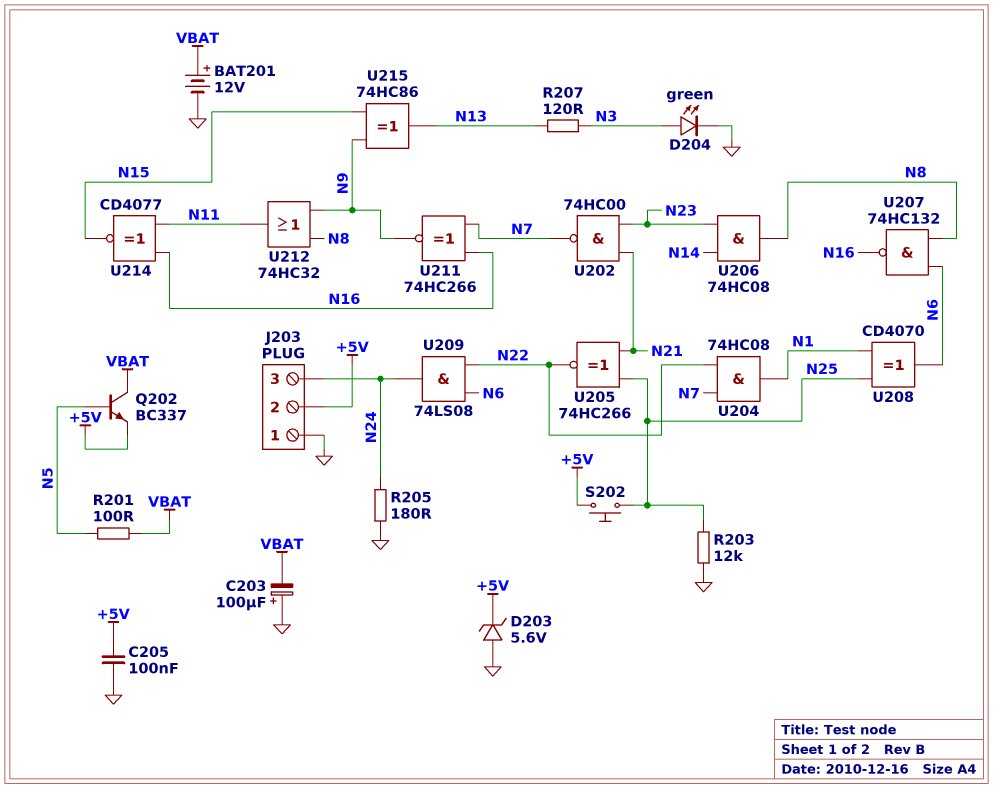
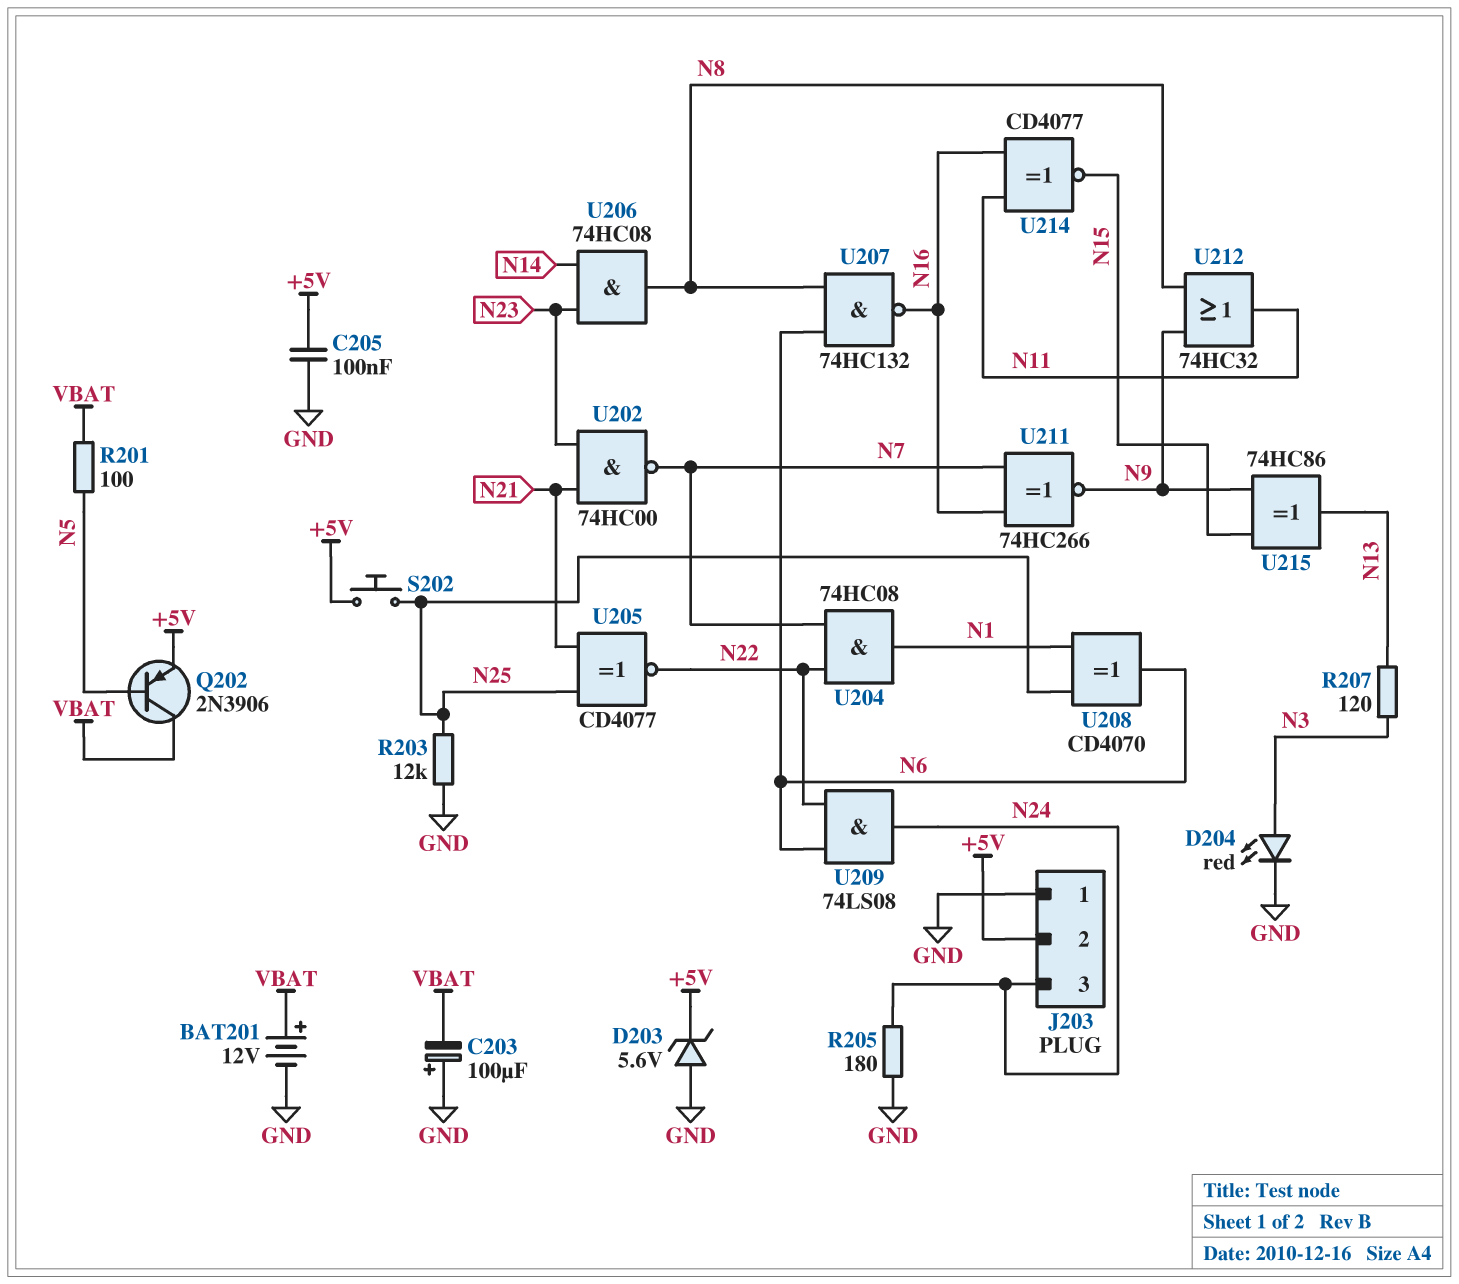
D204: LED green (A N3, K GND) -> LED red (A N3, K GND)
Q202: NPN BC337 (B N5, C VBAT, E +5V) -> PNP 2N3906 (B N5, C VBAT, E +5V)
U205: XNOR 74HC266 (in N21, in N25, out N22) -> XNOR CD4077 (in N21, in N25, out N22)

